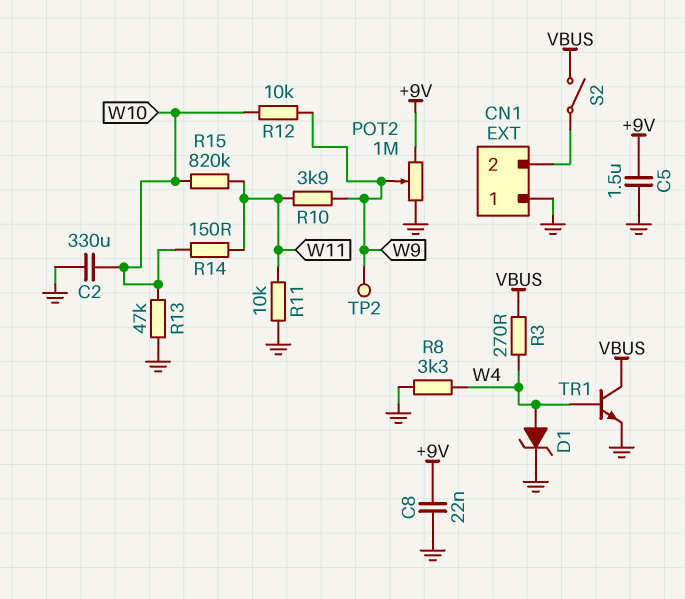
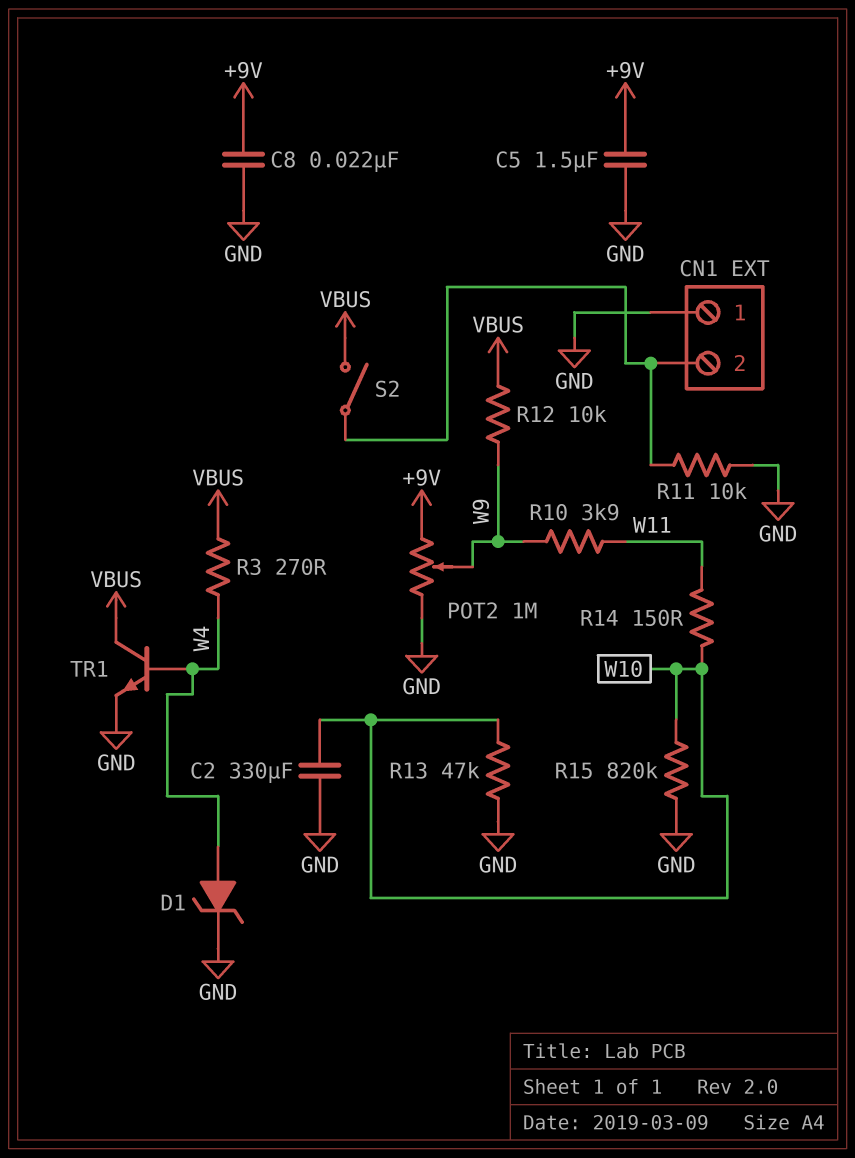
R8: 3.3k (GND, W4) -> none
R11: 10k (GND, W11) -> 10k (CN1/2, GND)
R12: 10k (W9, W10) -> 10k (VBUS, W9)
R15: 820k (W10, W11) -> 820k (GND, W10)
TP2: test point (W9) -> none

